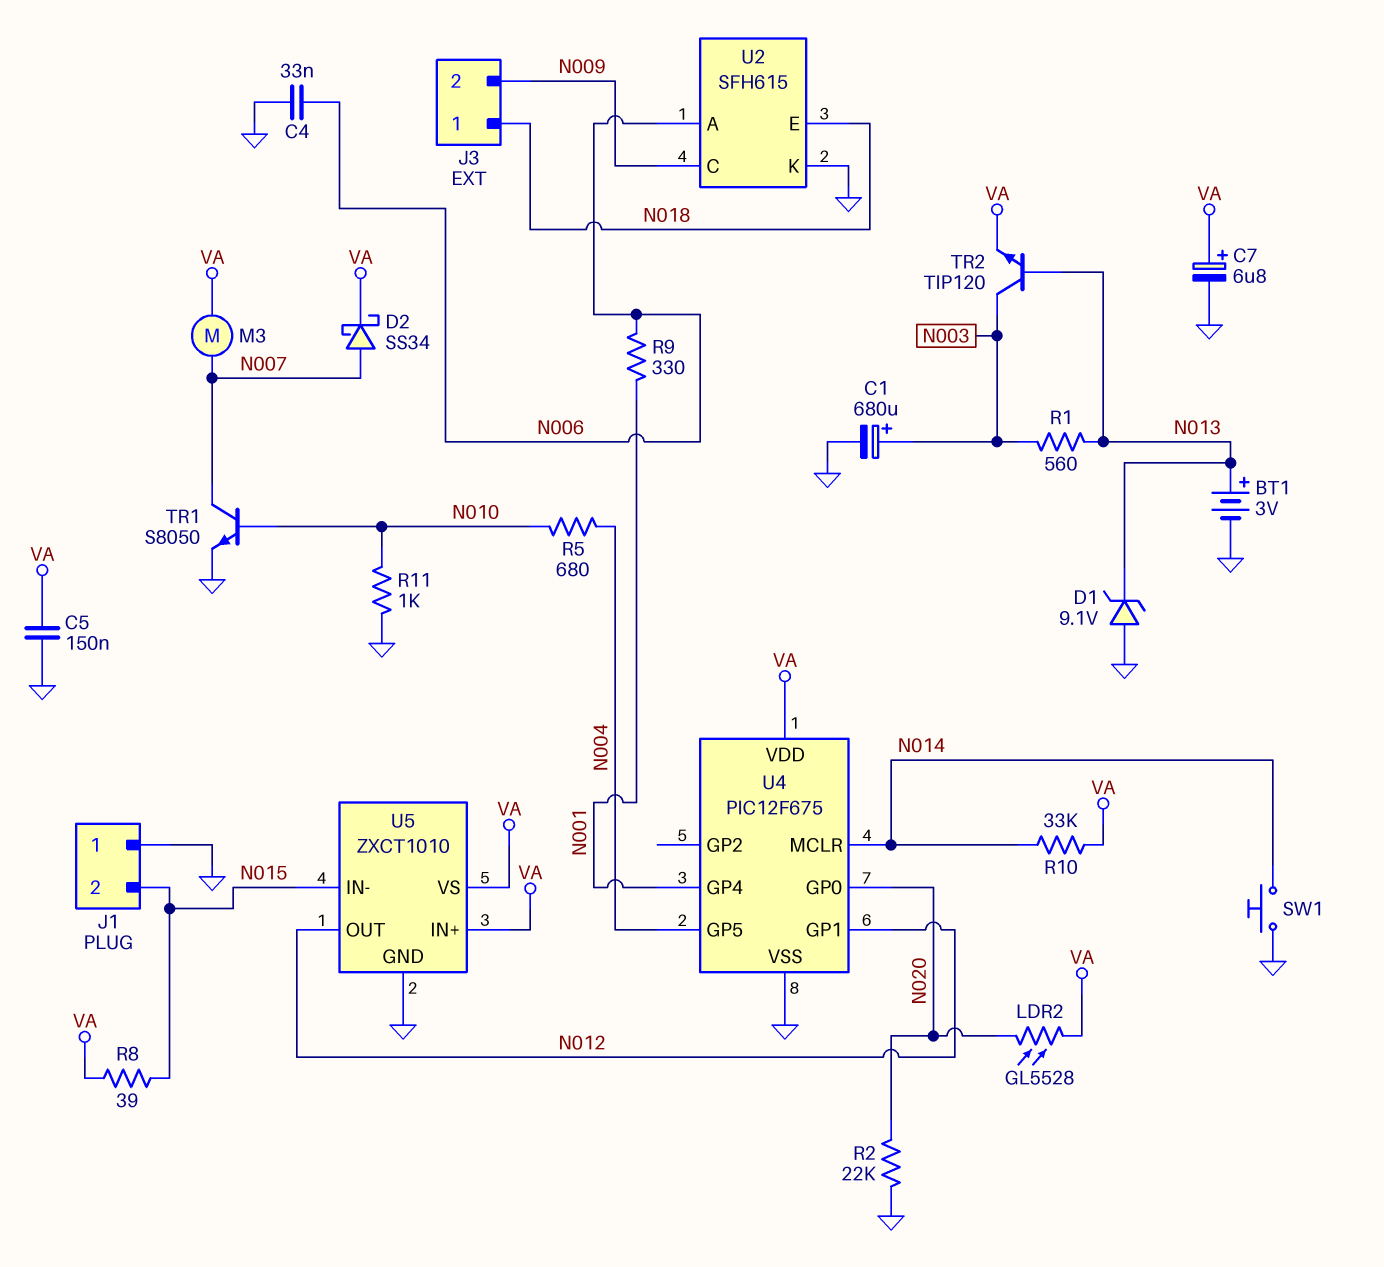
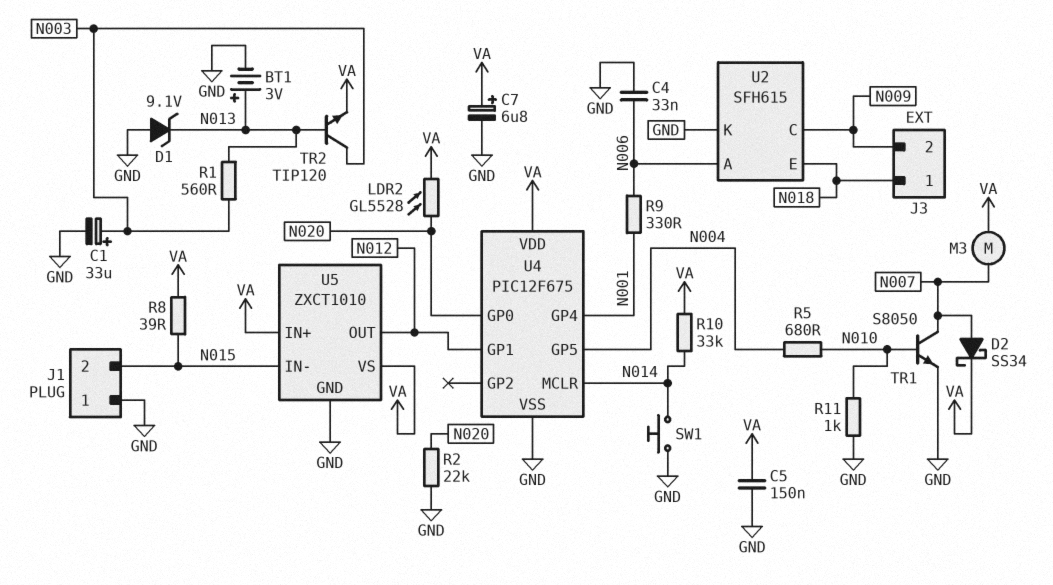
C1: 680uF (plus N003, minus GND) -> 33uF (plus N003, minus GND)

